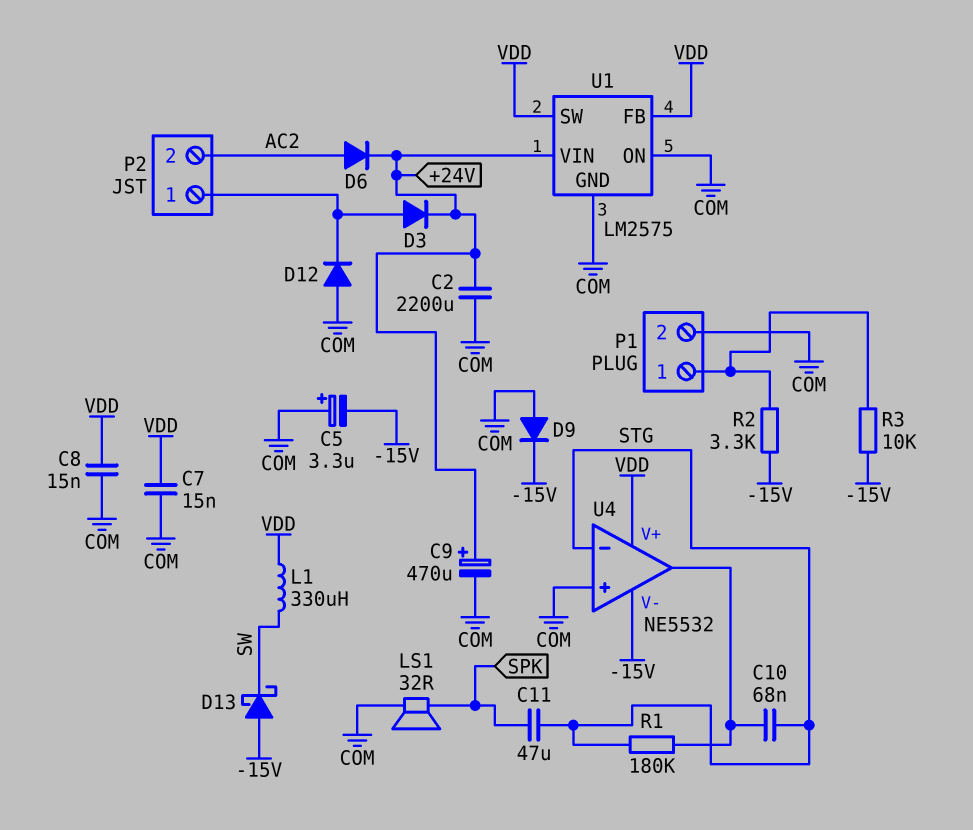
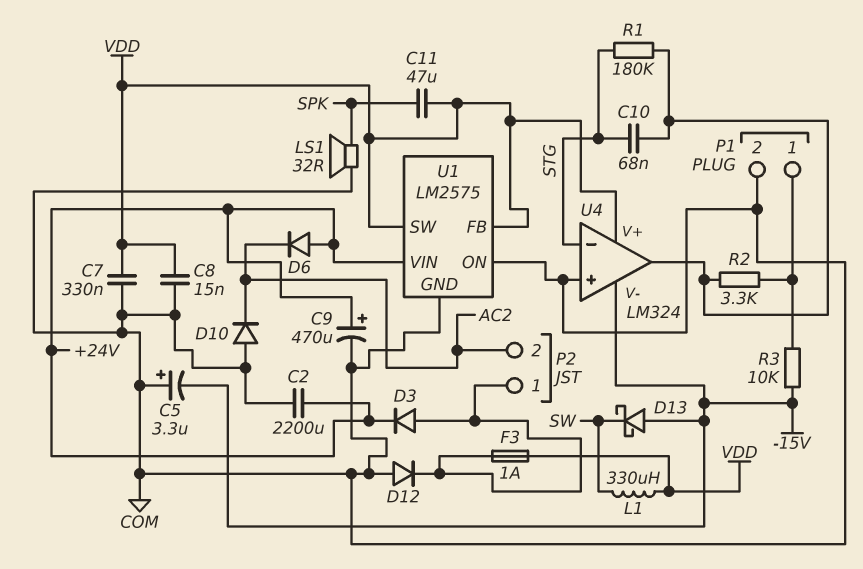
C7: 15nF (COM, VDD) -> 330nF (COM, VDD)
C11: 47uF (SPK, STG) -> 47uF (SPK, VDD)
D6: diode (A AC2, K +24V) -> diode (A +24V, K AC2)
D9: diode (A COM, K -15V) -> none
D10: none -> diode (A COM, K AC2)
F3: none -> 1A (P2/1, VDD)
R2: 3.3k (-15V, P1/1) -> 3.3k (P1/1, U4/out)
U4: NE5532 -> LM324

